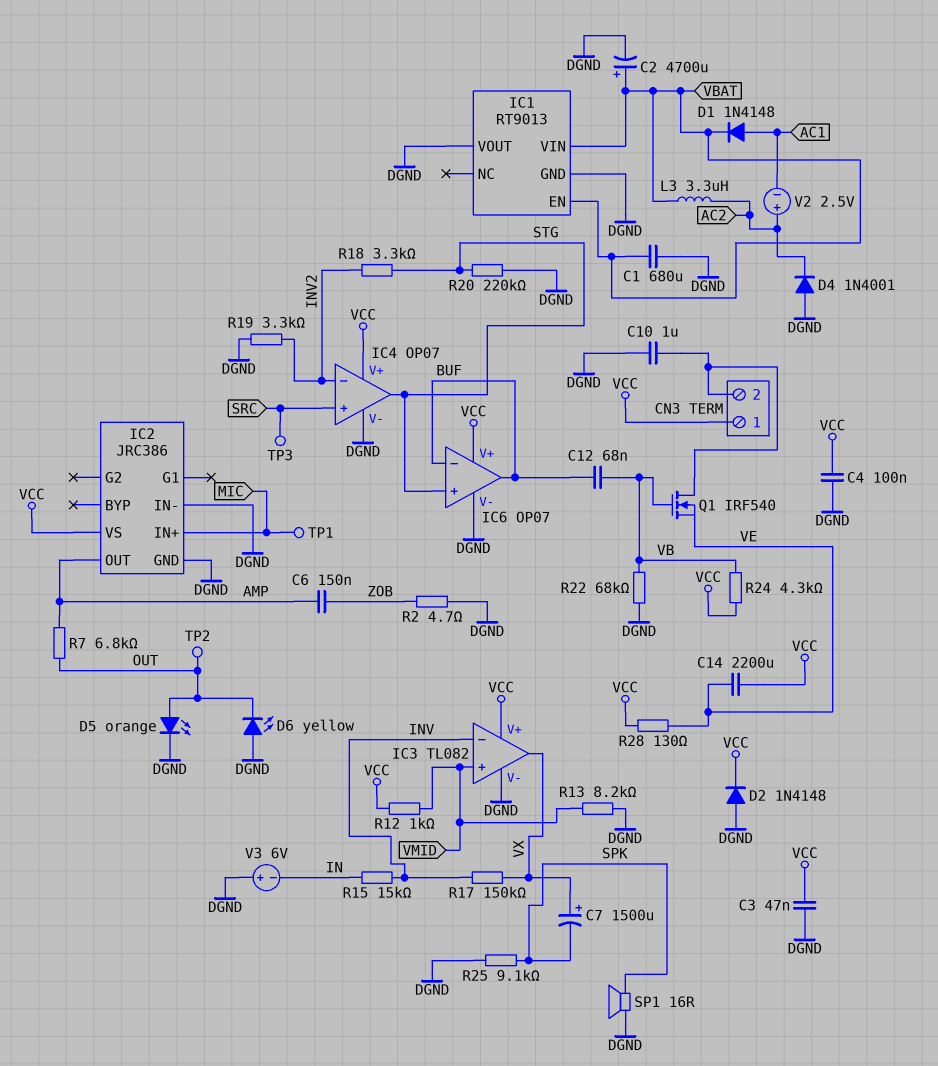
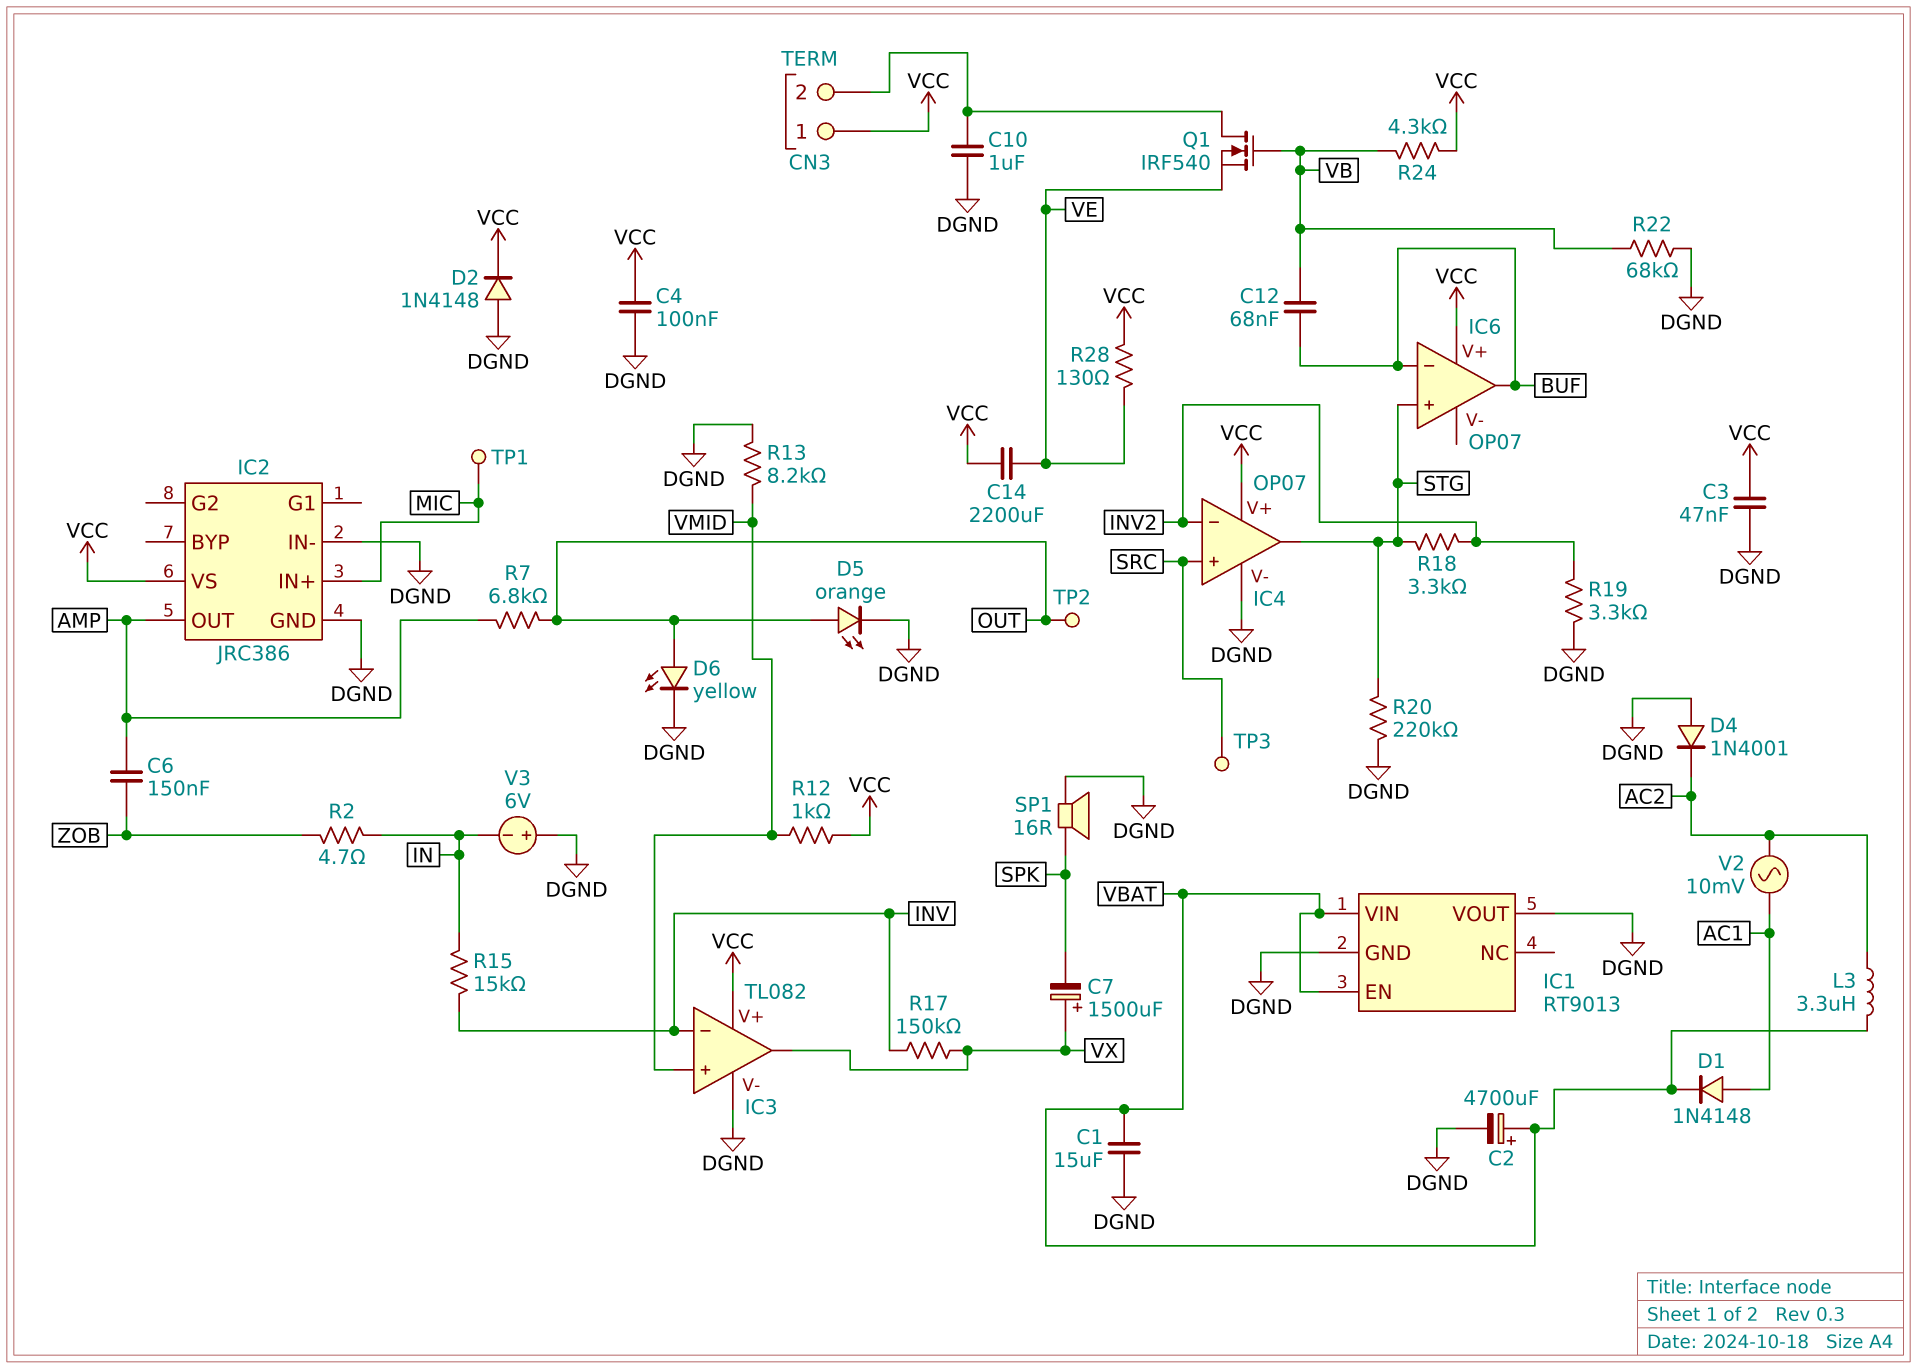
C1: 680uF (DGND, VBAT) -> 15uF (DGND, VBAT)
D6: LED yellow (A DGND, K OUT) -> LED yellow (A OUT, K DGND)
IC6 pin V-: DGND -> none
R2: 4.7 (DGND, ZOB) -> 4.7 (IN, ZOB)
R25: 9.1k (DGND, SPK) -> none
V2: 2.5V (plus AC2, minus AC1) -> AC 10mV (AC1, AC2)

